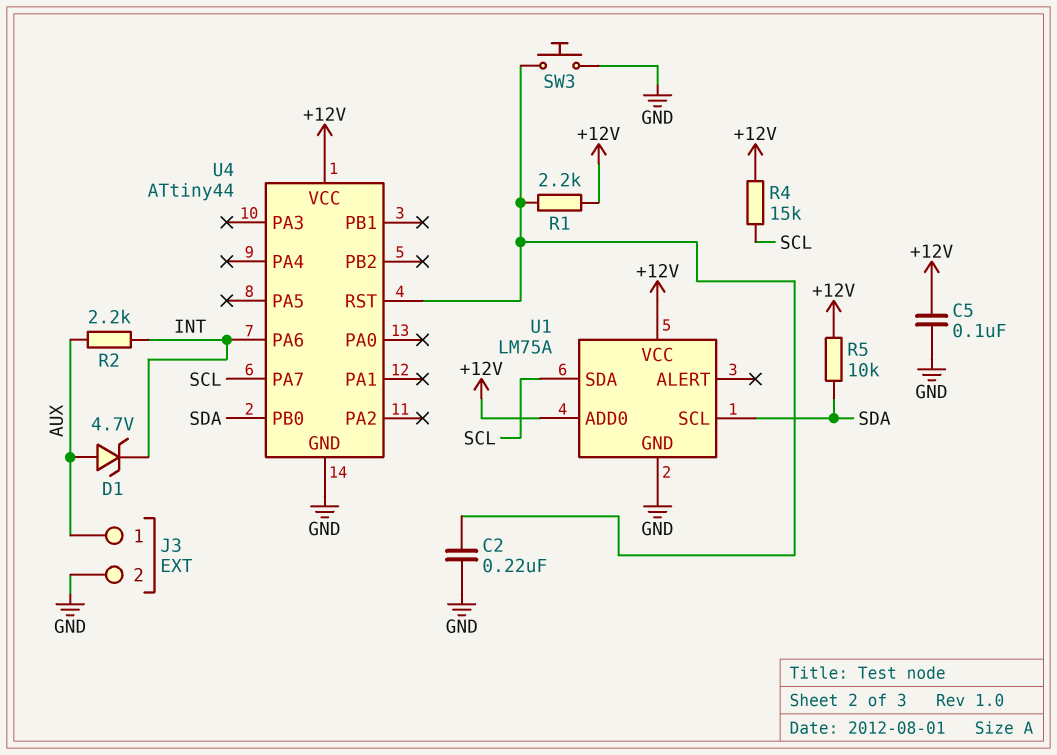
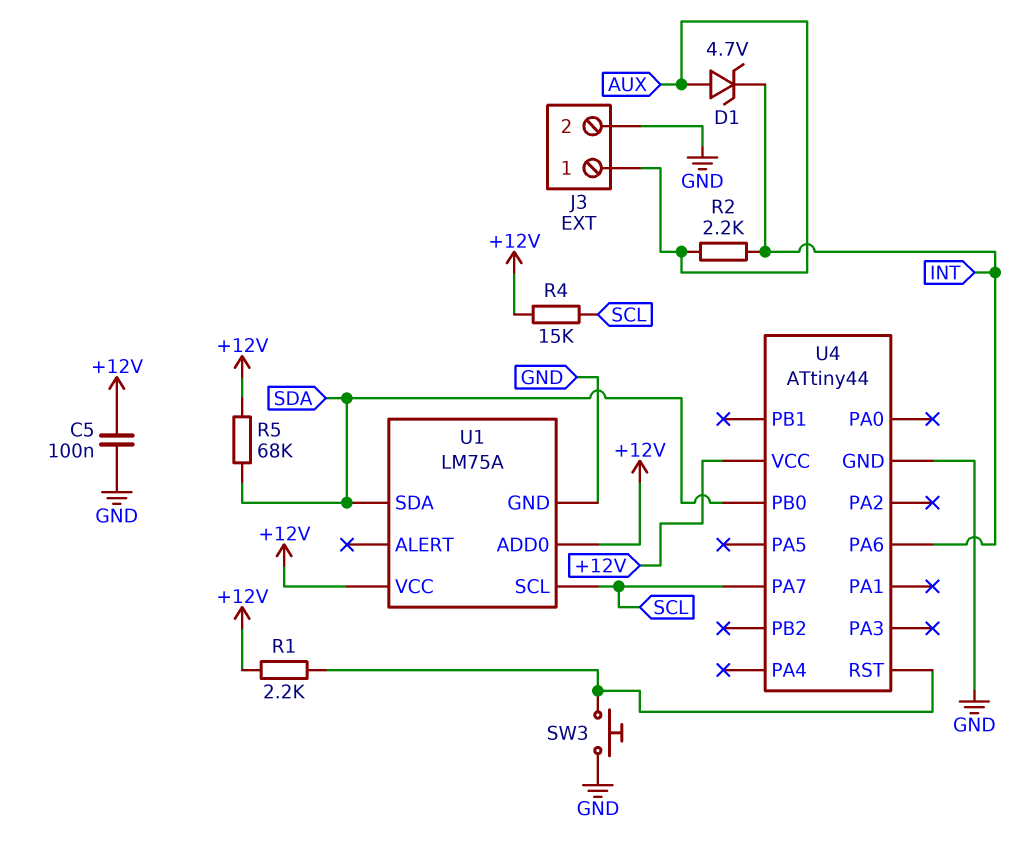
C2: 220nF (GND, U4/RST) -> none
R5: 10k (+12V, SDA) -> 68k (+12V, SDA)
U1 pin SCL: SDA -> SCL
U1 pin SDA: SCL -> SDA

